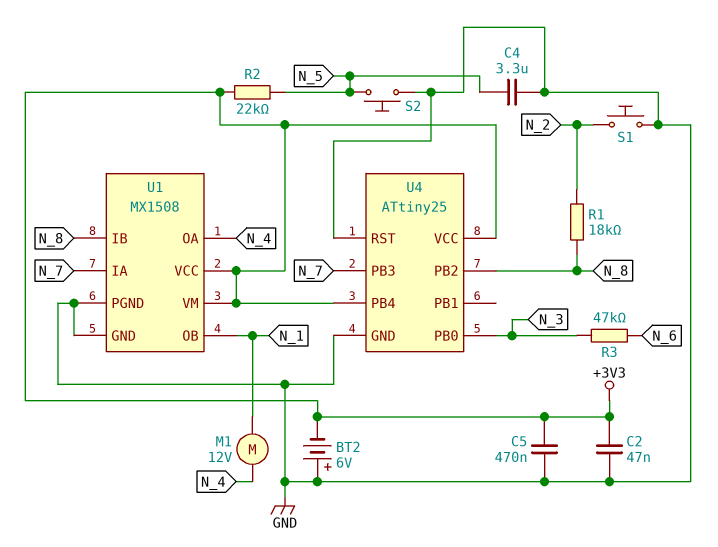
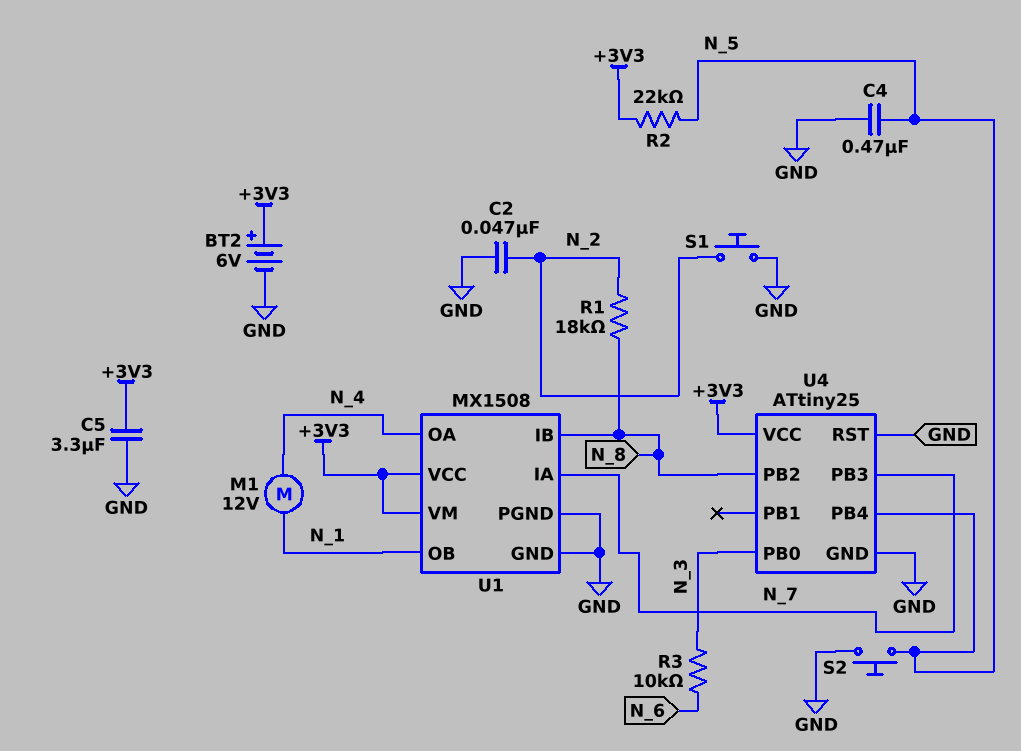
BT2: 6V (plus GND, minus +3V3) -> 6V (plus +3V3, minus GND)
C2: 47nF (+3V3, GND) -> 47nF (GND, N_2)
C4: 3.3uF (GND, N_5) -> 470nF (GND, N_5)
C5: 470nF (+3V3, GND) -> 3.3uF (+3V3, GND)
R3: 47k (N_3, N_6) -> 10k (N_3, N_6)
U4 pin PB4: +3V3 -> N_5

